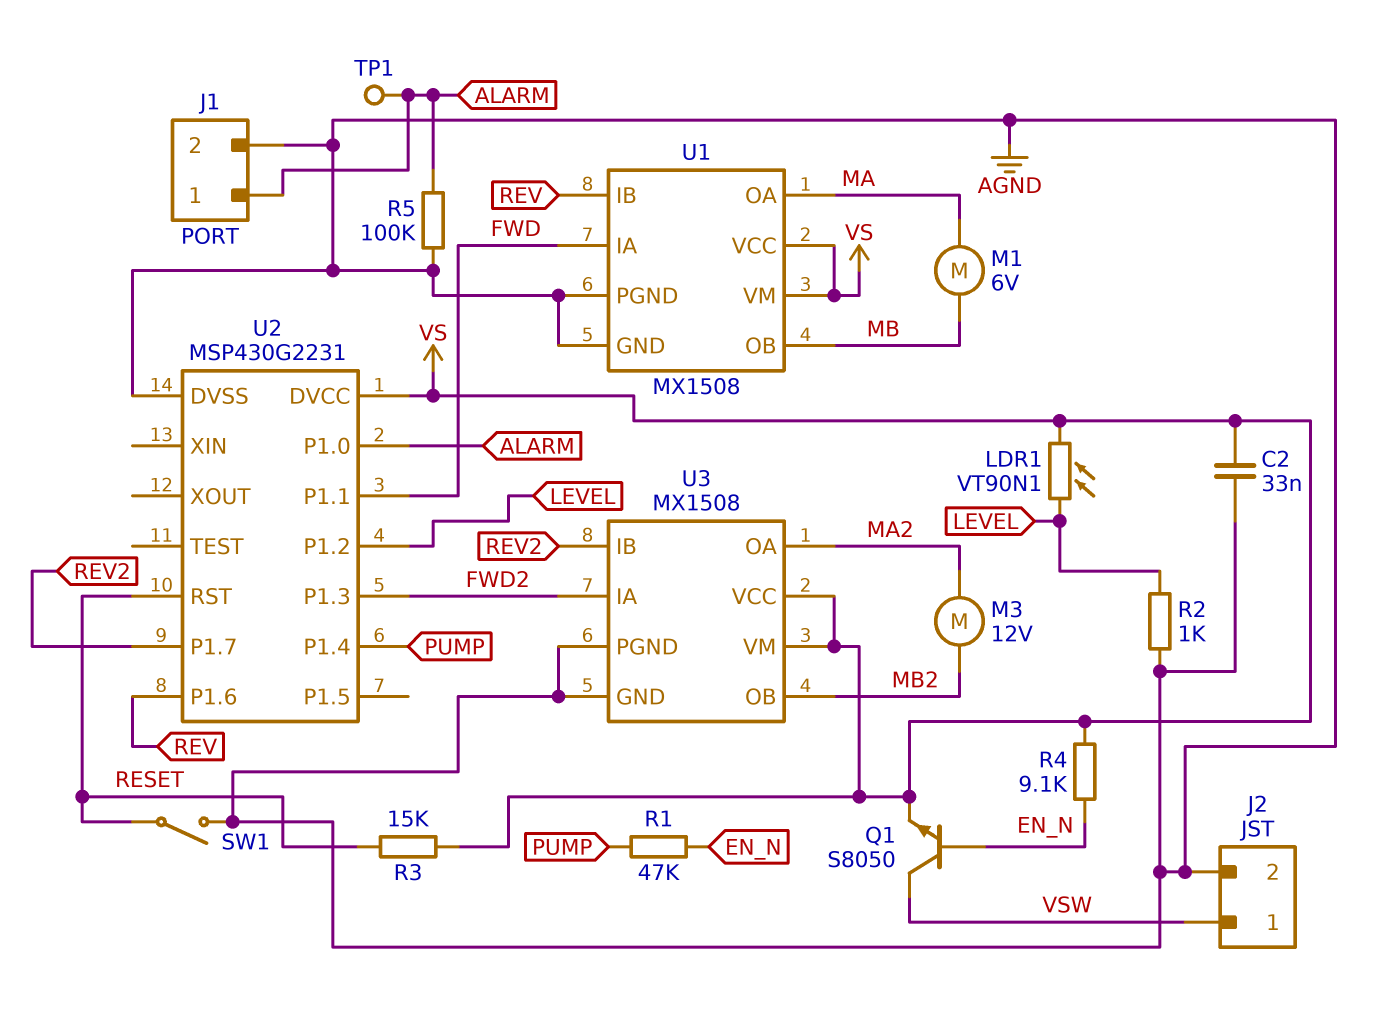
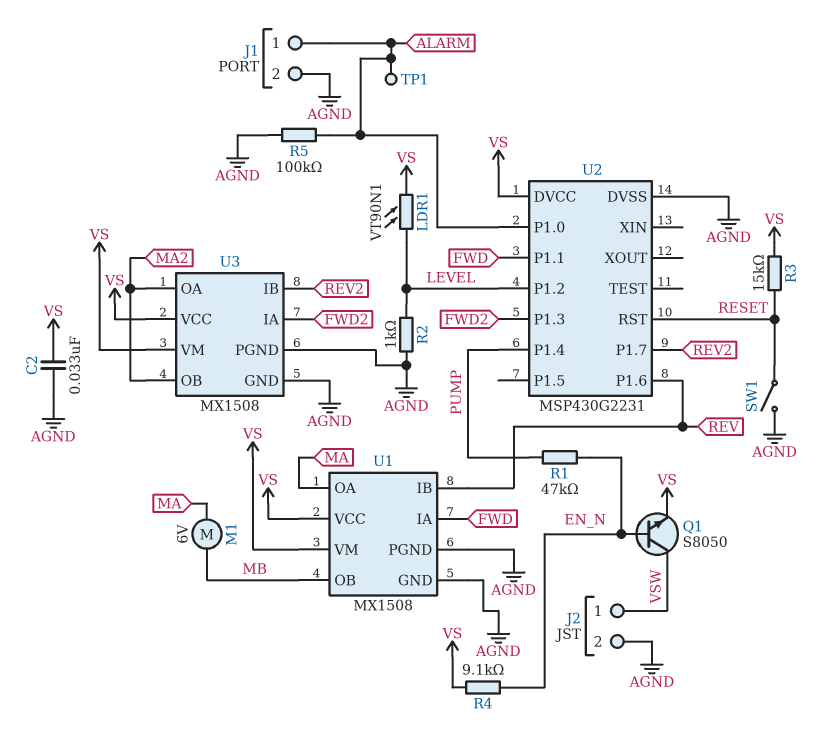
M3: motor 12V (MA2, MB2) -> none
U3 pin OB: MB2 -> MA2

